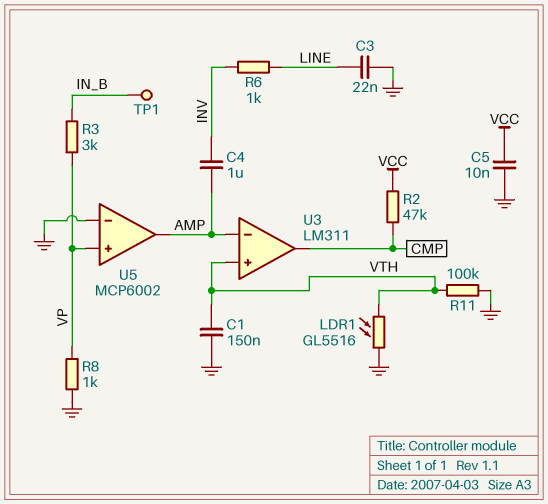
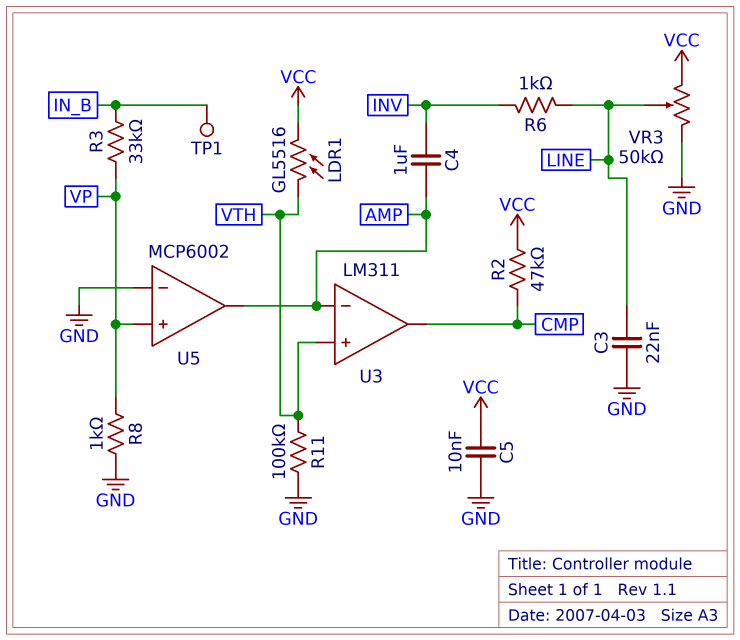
C1: 150nF (GND, VTH) -> none
LDR1: GL5516 (GND, VTH) -> GL5516 (VCC, VTH)
R3: 3k (IN_B, VP) -> 33k (IN_B, VP)
VR3: none -> 50k (GND, VCC, wiper LINE)

